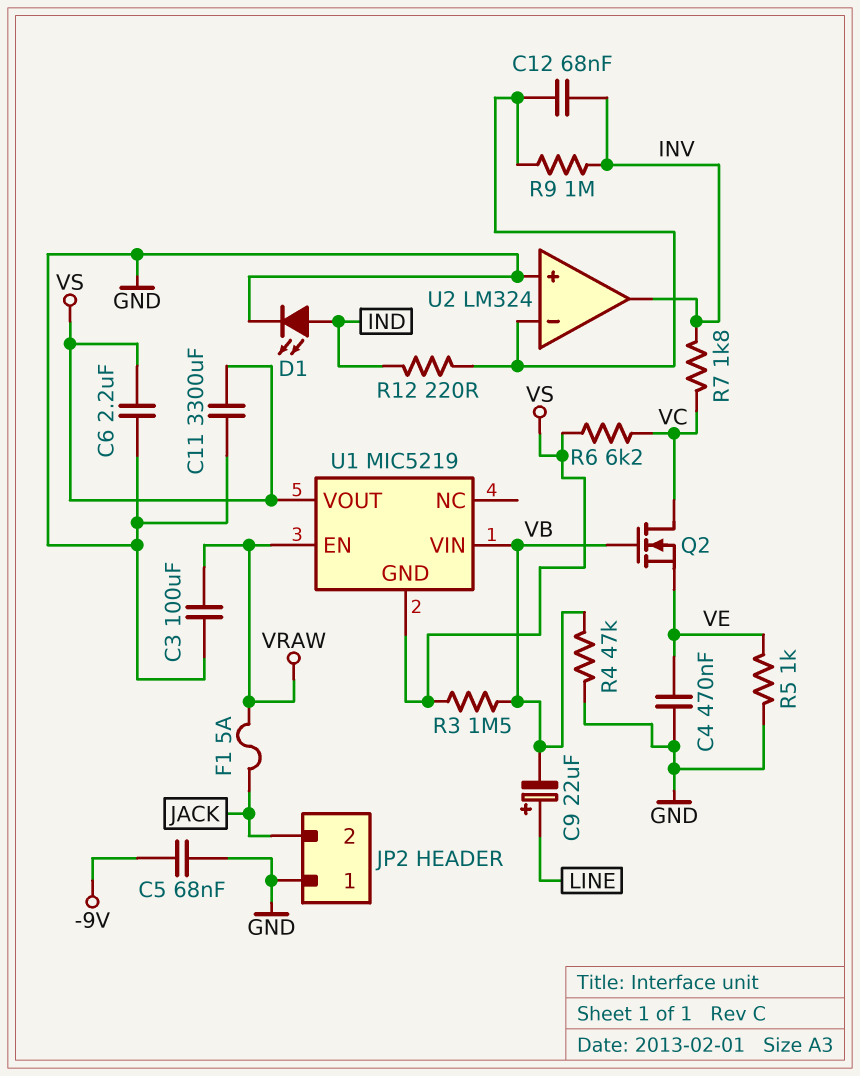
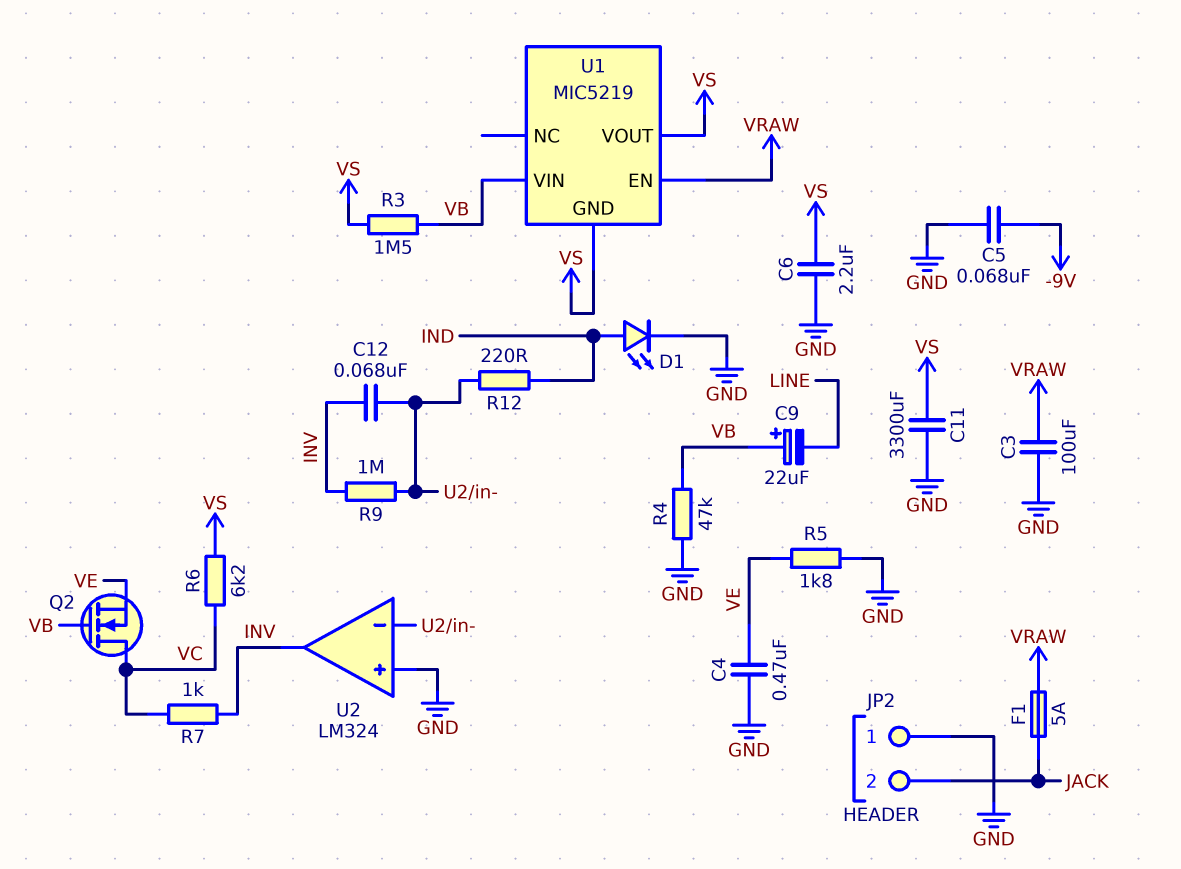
C9: 22uF (plus LINE, minus VB) -> 22uF (plus VB, minus LINE)
R5: 1k (GND, VE) -> 1.8k (GND, VE)
R7: 1.8k (INV, VC) -> 1k (INV, VC)

